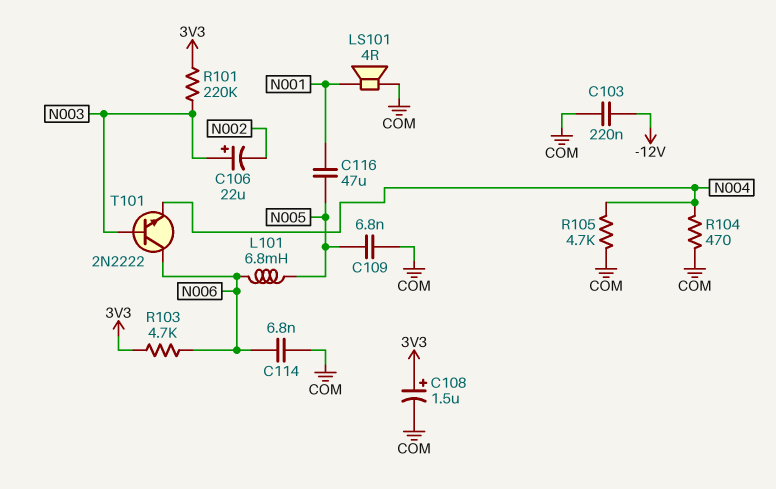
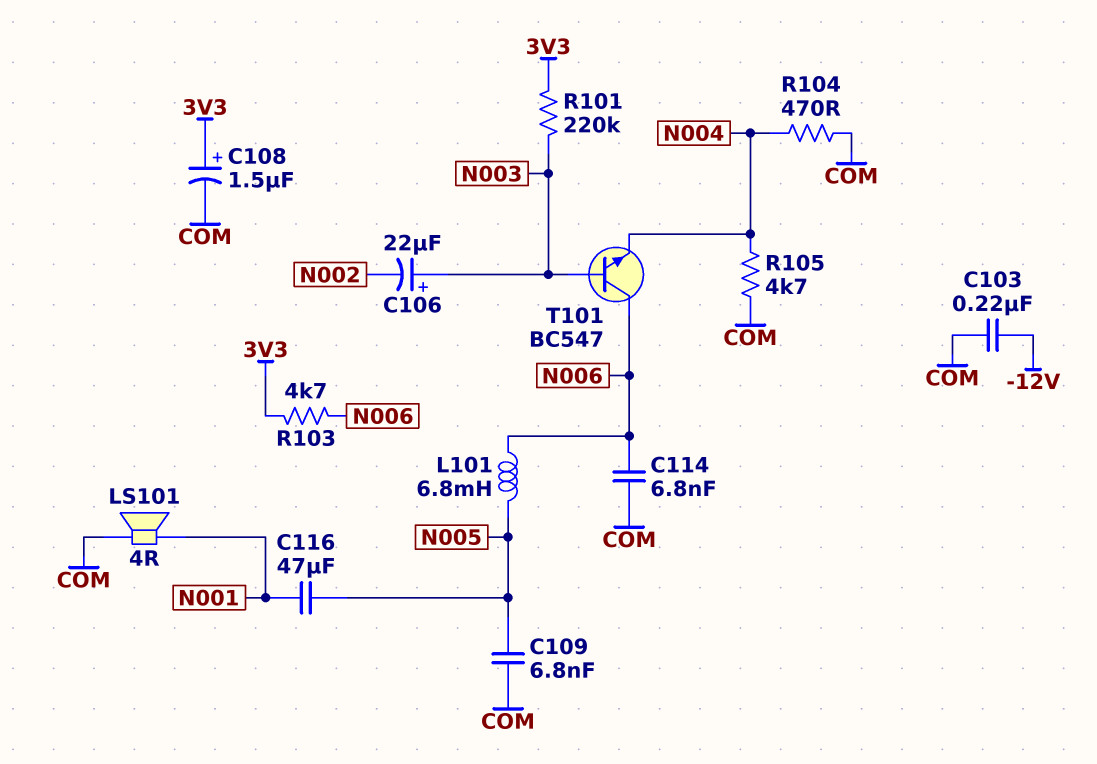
T101: NPN 2N2222 (B N003, C N006, E N004) -> NPN BC547 (B N003, C N006, E N004)

